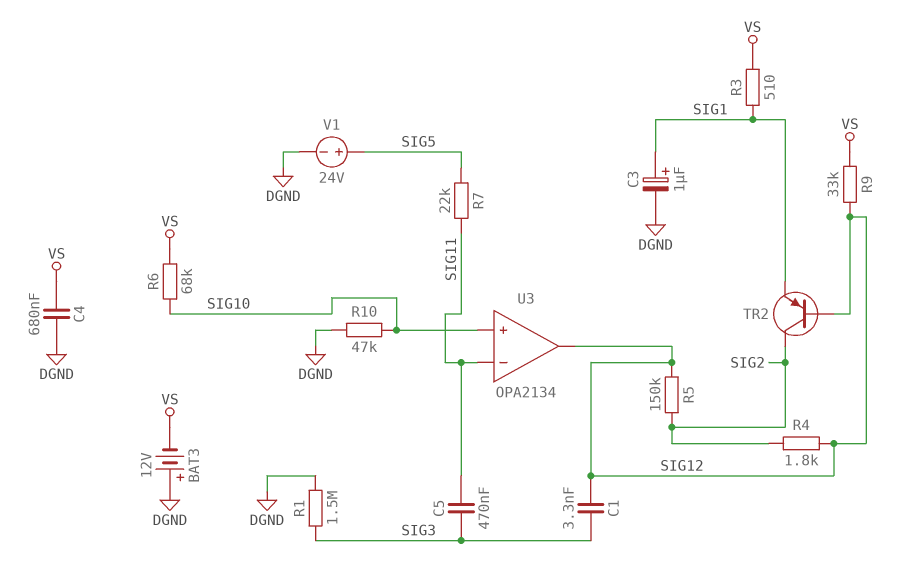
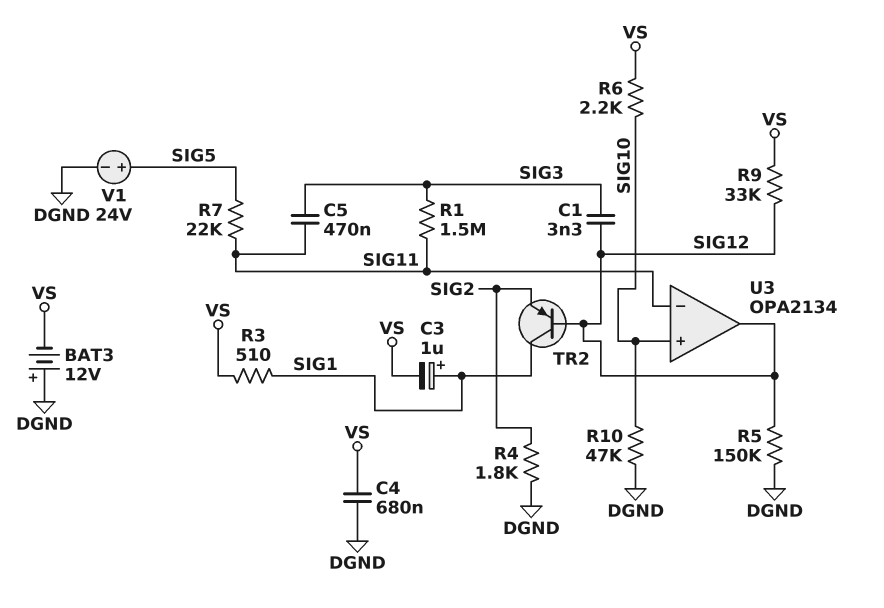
C3: 1uF (plus SIG1, minus DGND) -> 1uF (plus SIG1, minus VS)
R1: 1.5M (DGND, SIG3) -> 1.5M (SIG3, SIG11)
R4: 1.8k (SIG2, SIG12) -> 1.8k (DGND, SIG2)
R5: 150k (SIG2, SIG12) -> 150k (DGND, SIG12)
R6: 68k (SIG10, VS) -> 2.2k (SIG10, VS)
TR2: PNP (B SIG12, C SIG2, E SIG1) -> PNP (B SIG12, C SIG1, E SIG2)

